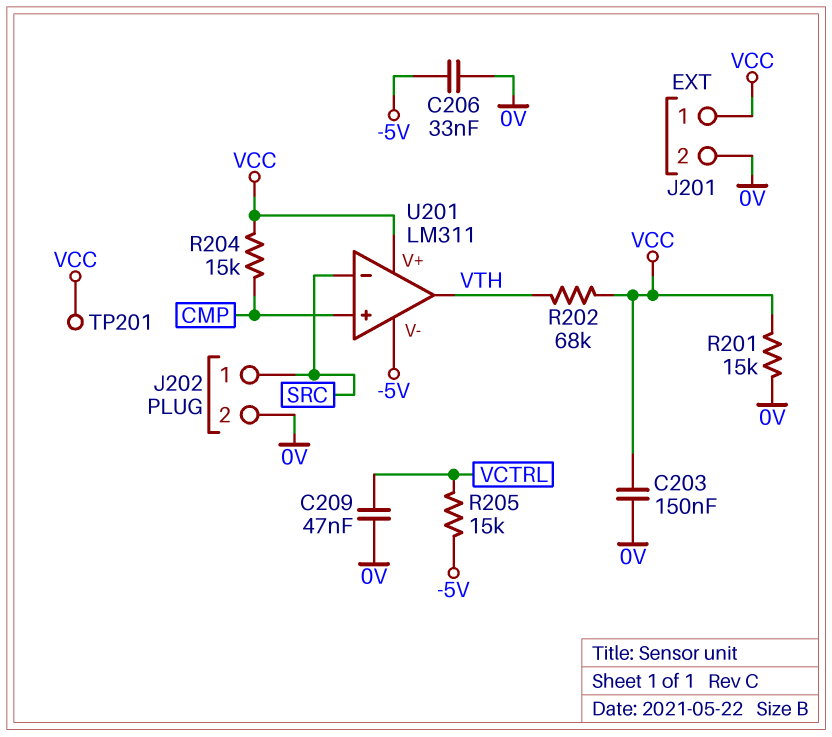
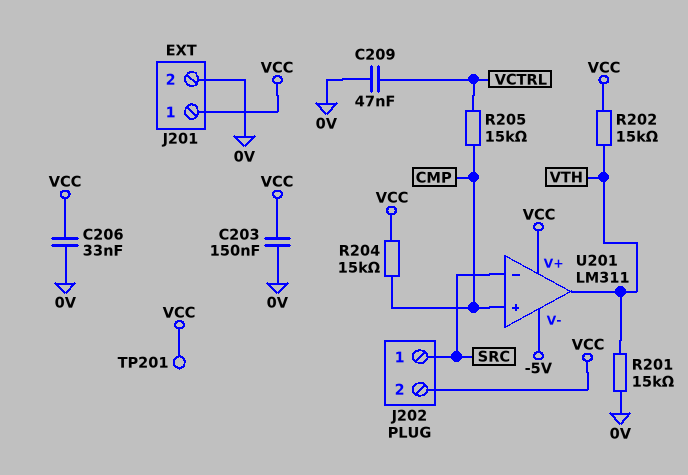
C206: 33nF (-5V, 0V) -> 33nF (0V, VCC)
J202 pin 2: 0V -> VCC
R201: 15k (0V, VCC) -> 15k (0V, VTH)
R202: 68k (VCC, VTH) -> 15k (VCC, VTH)
R205: 15k (-5V, VCTRL) -> 15k (CMP, VCTRL)

